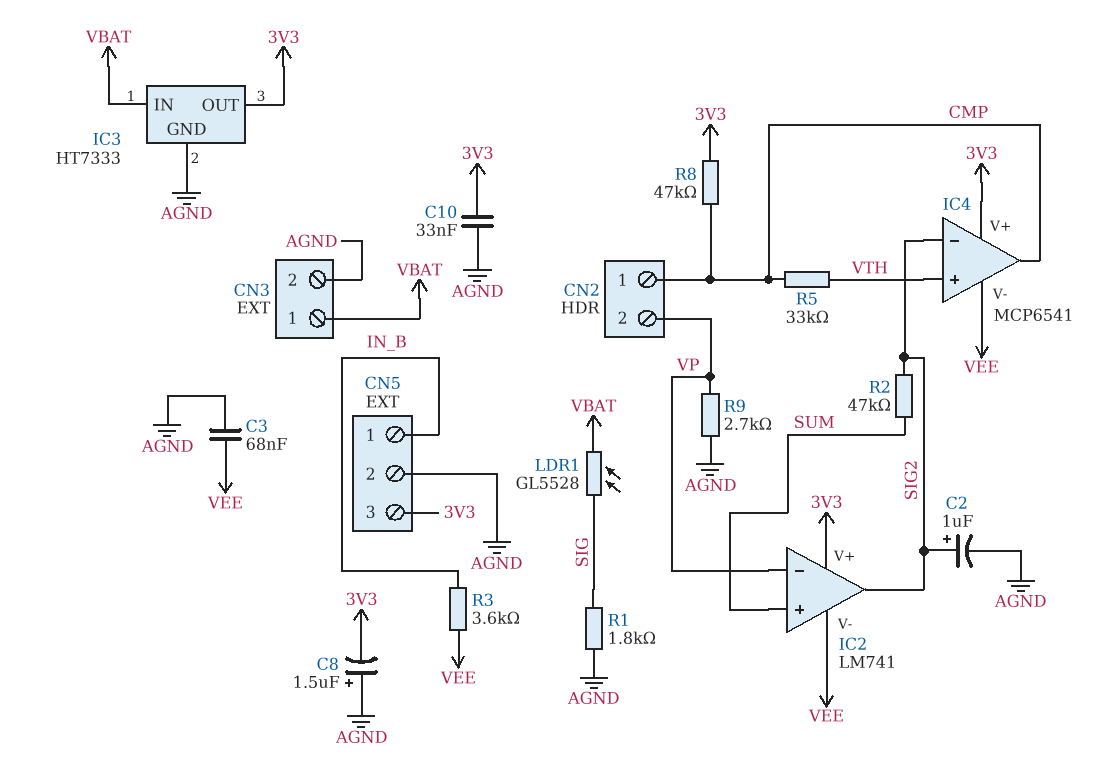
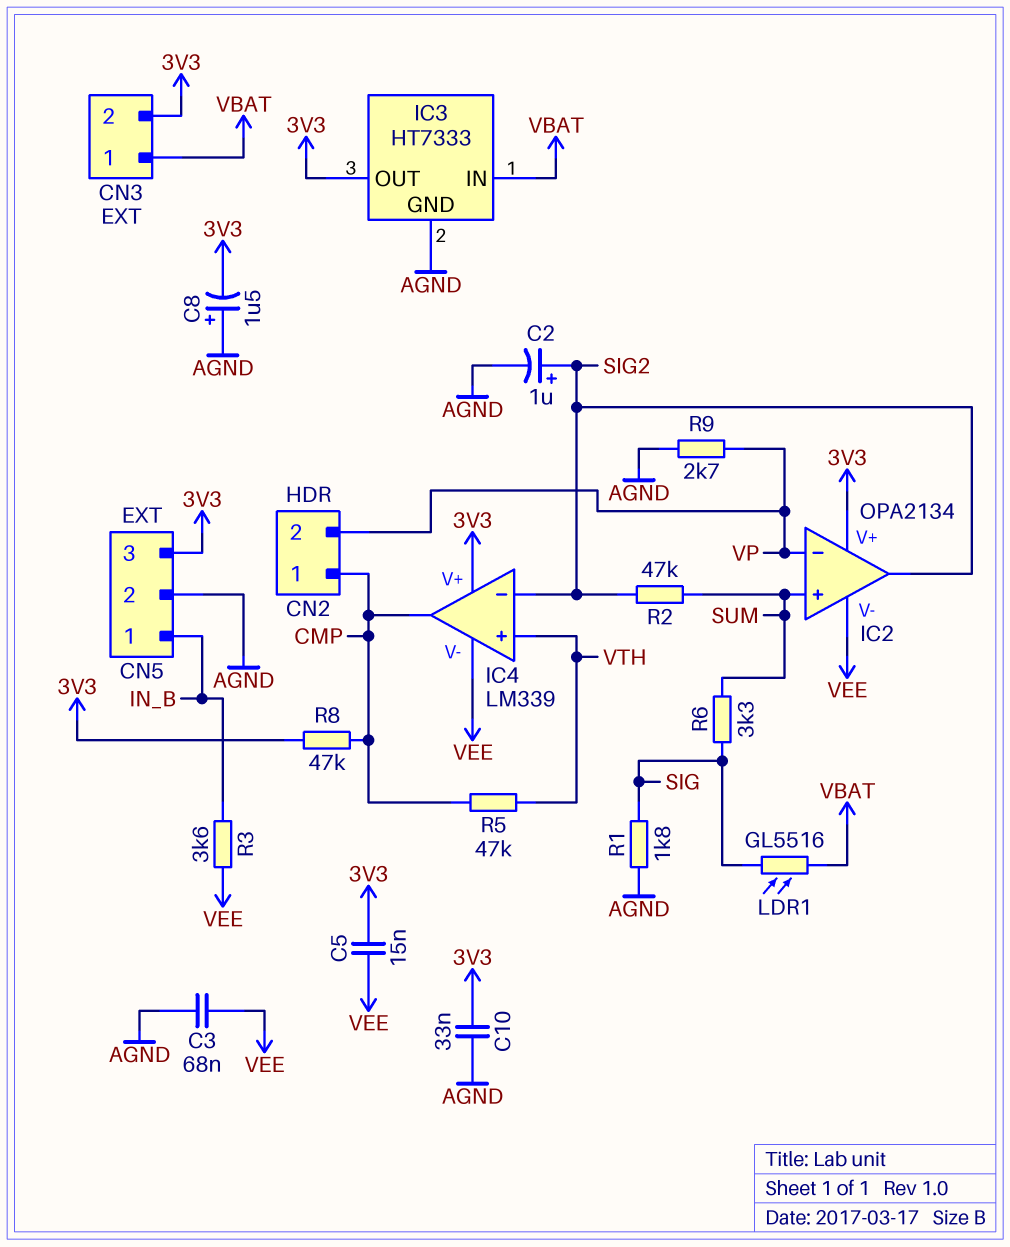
C5: none -> 15nF (3V3, VEE)
CN3 pin 2: AGND -> 3V3
IC2: LM741 -> OPA2134
IC4: MCP6541 -> LM339
LDR1: GL5528 (SIG, VBAT) -> GL5516 (SIG, VBAT)
R5: 33k (CMP, VTH) -> 47k (CMP, VTH)
R6: none -> 3.3k (SIG, SUM)

